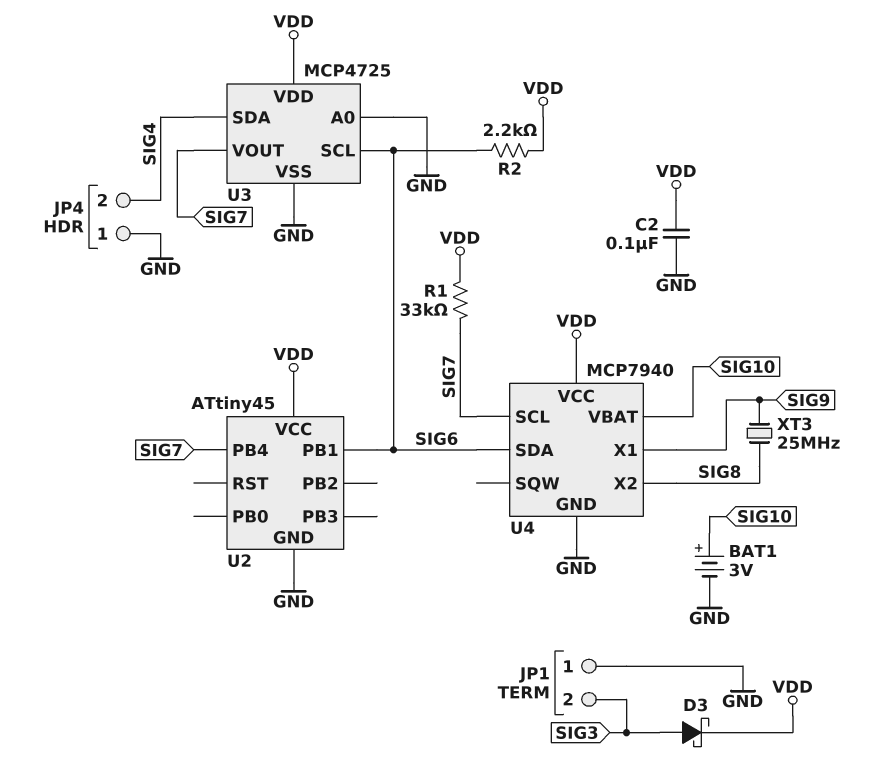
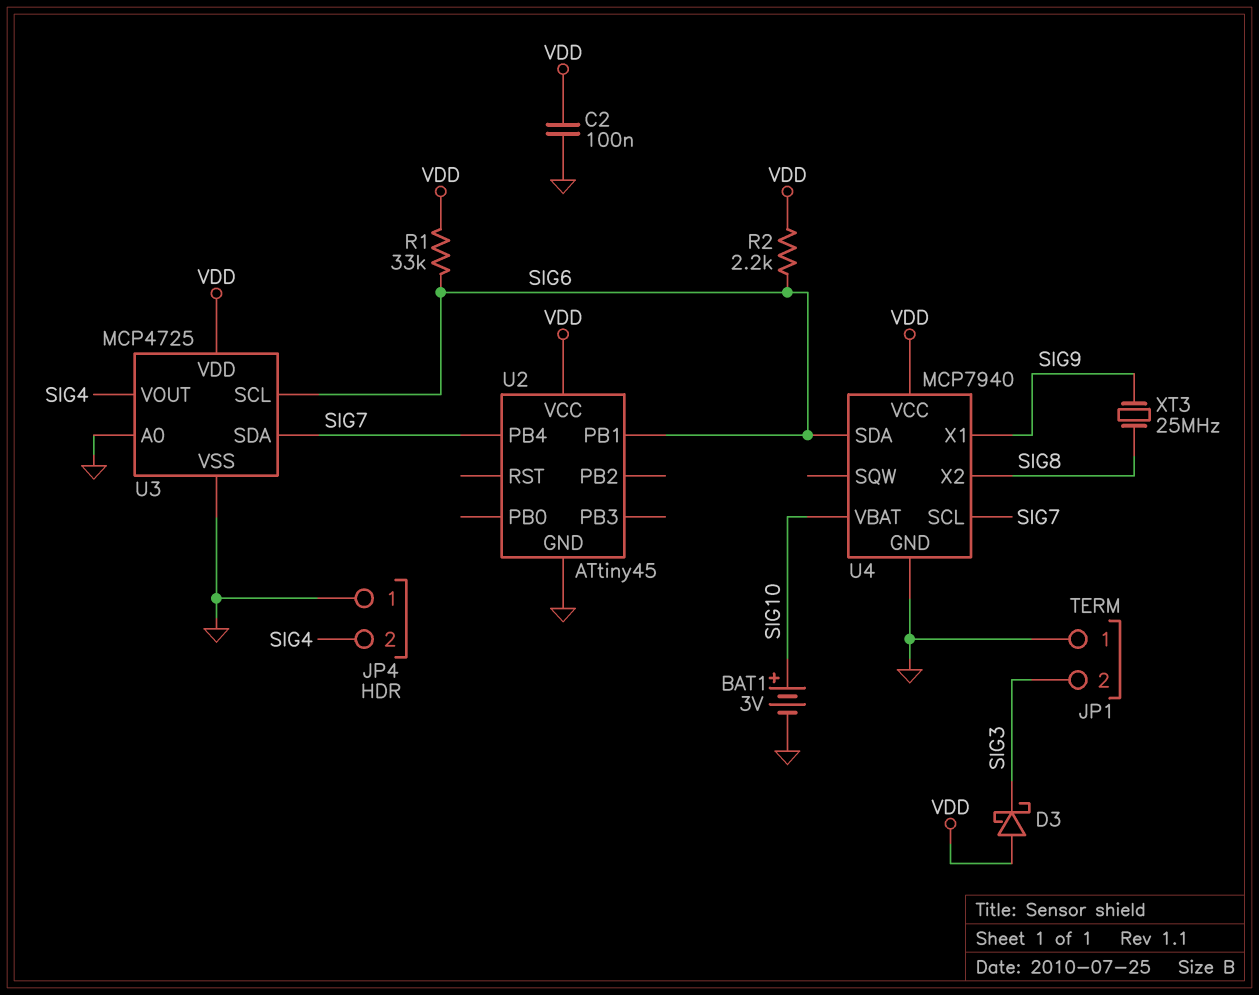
D3: schottky (A SIG3, K VDD) -> schottky (A VDD, K SIG3)
R1: 33k (SIG7, VDD) -> 33k (SIG6, VDD)
U3 pin SDA: SIG4 -> SIG7
U3 pin VOUT: SIG7 -> SIG4

